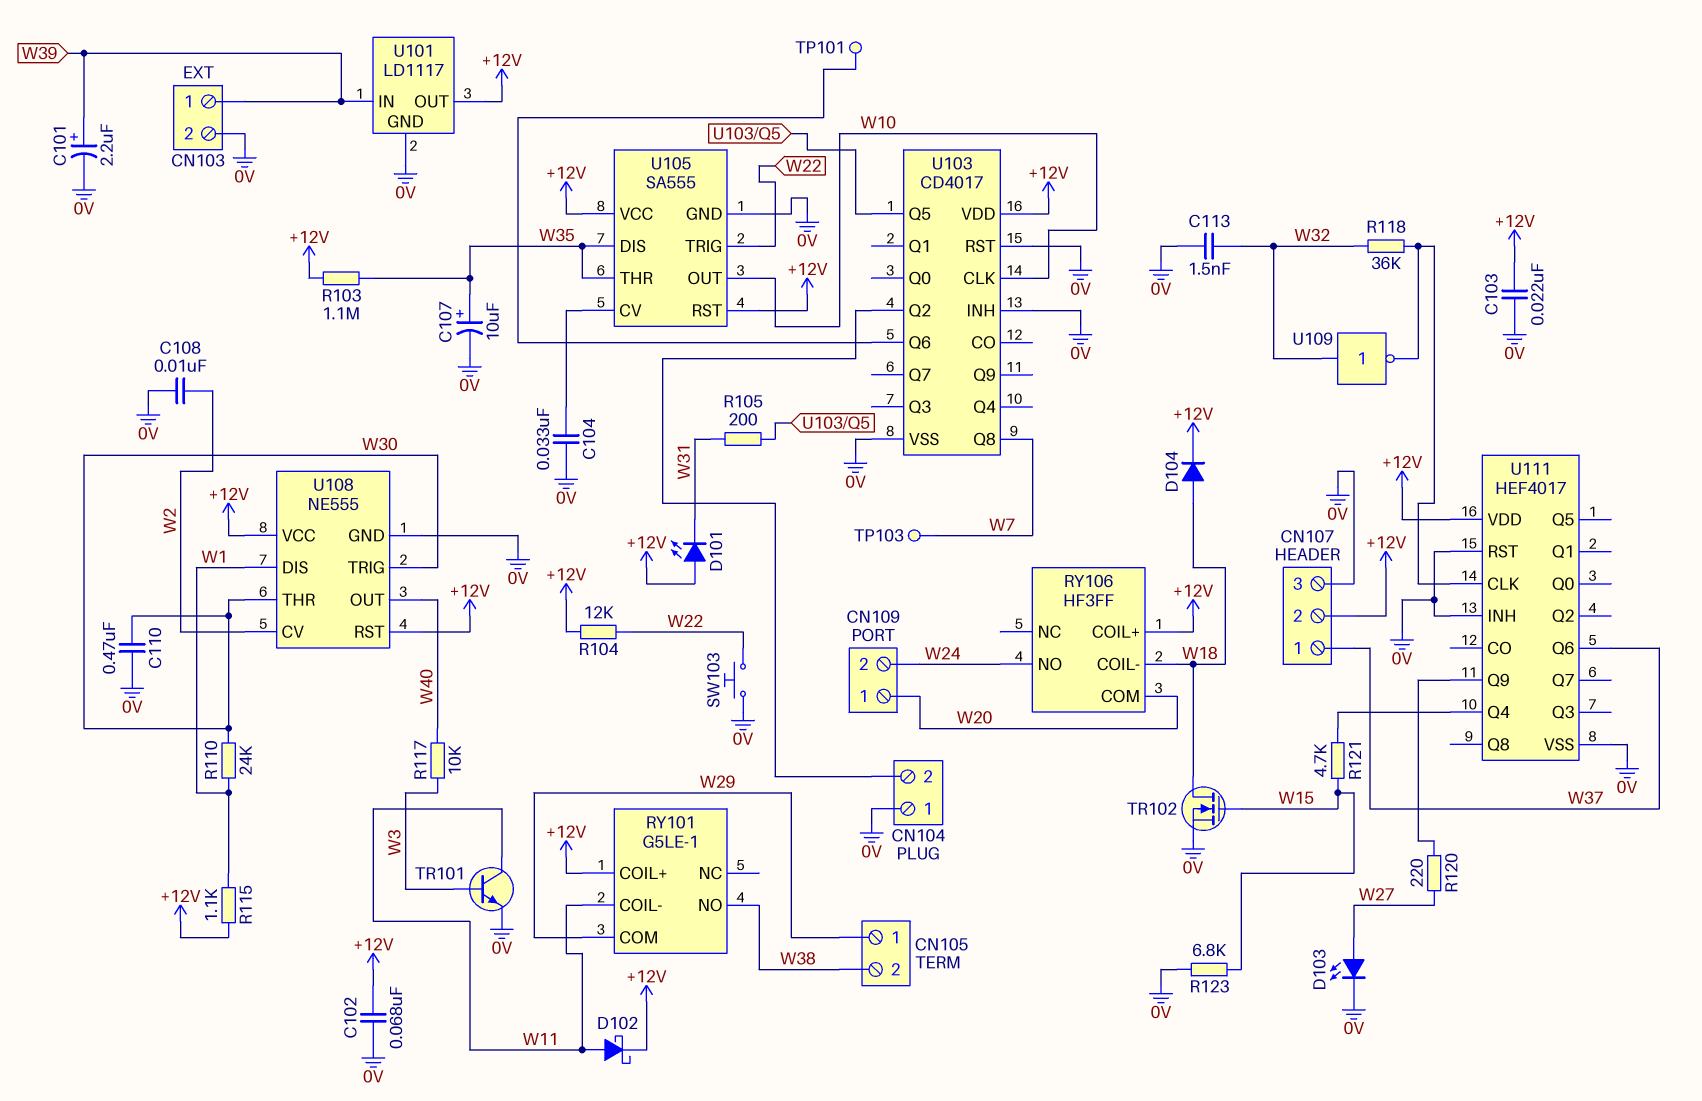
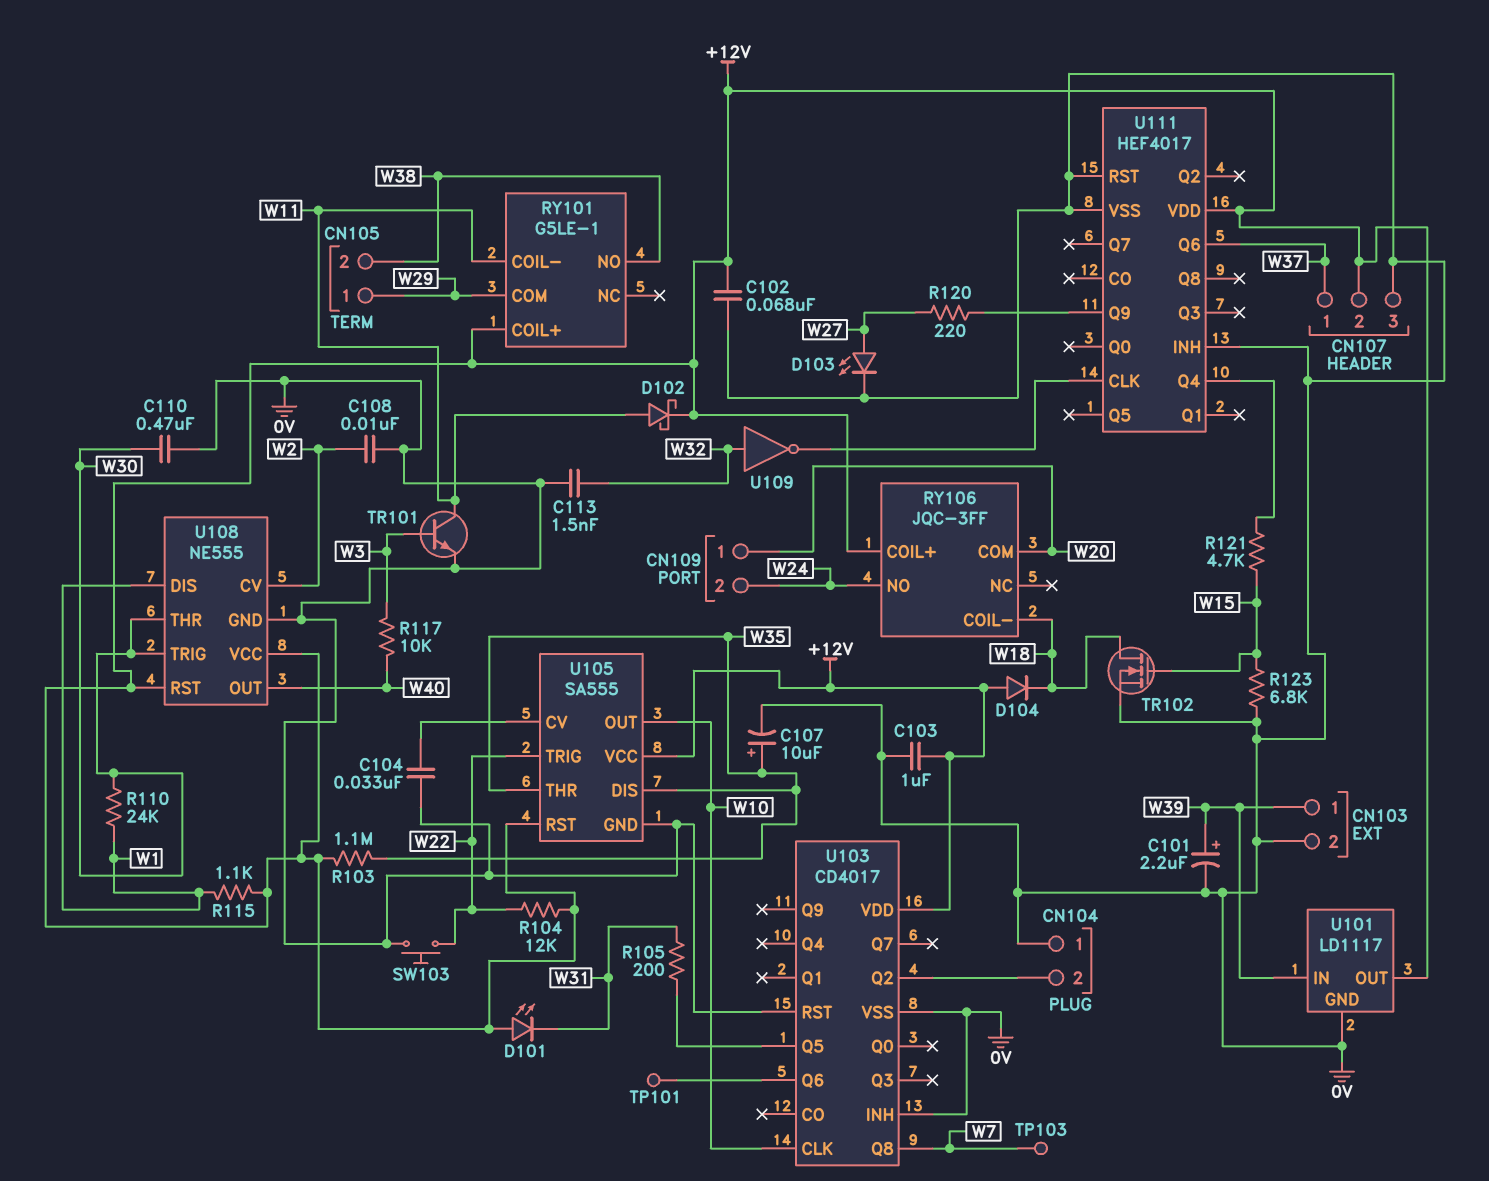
C103: 22nF (+12V, 0V) -> 1uF (+12V, 0V)
D104: diode (A W18, K +12V) -> diode (A +12V, K W18)
R118: 36k (U111/CLK, W32) -> none
RY106: HF3FF -> JQC-3FF

